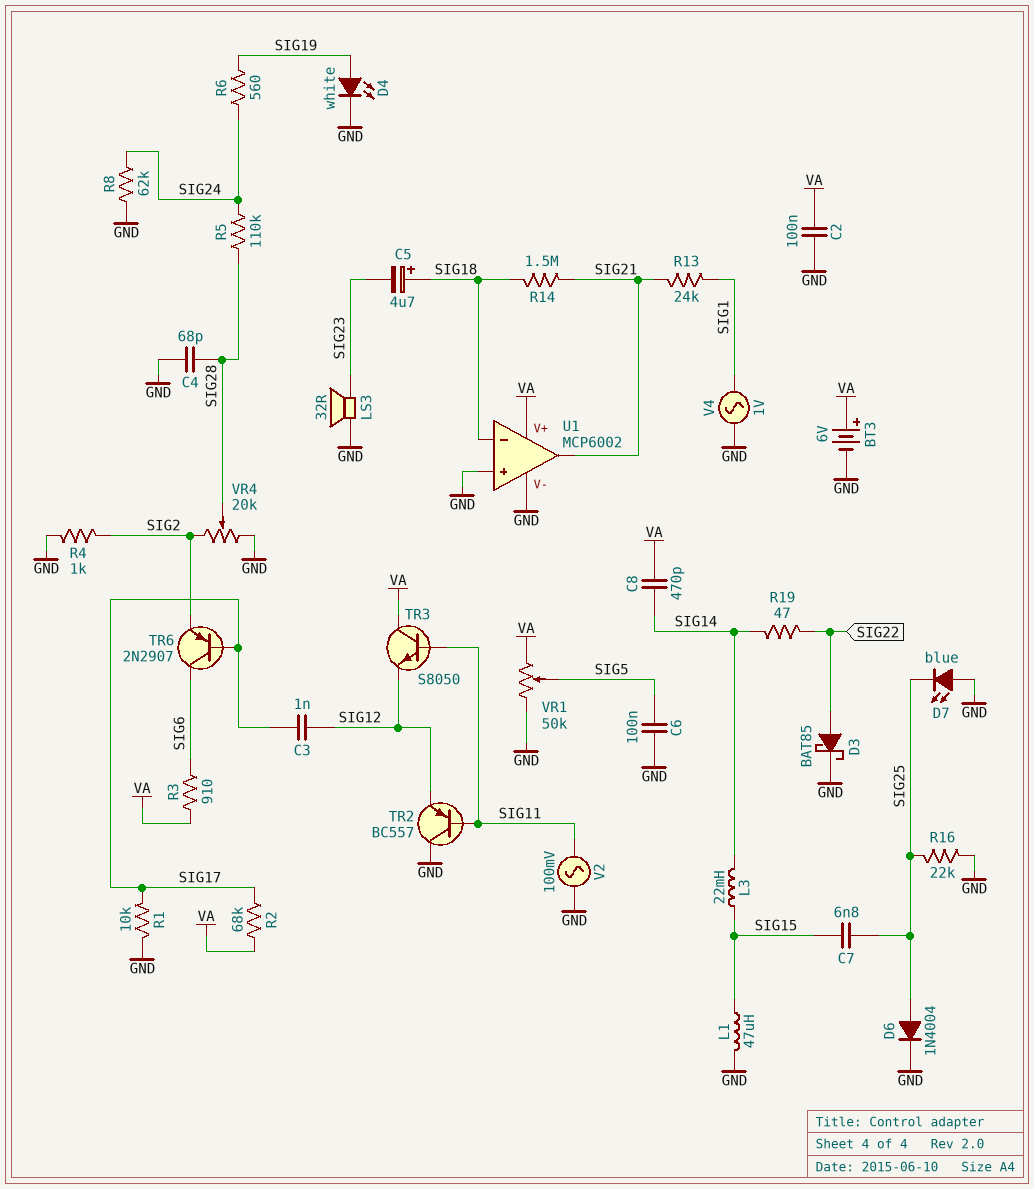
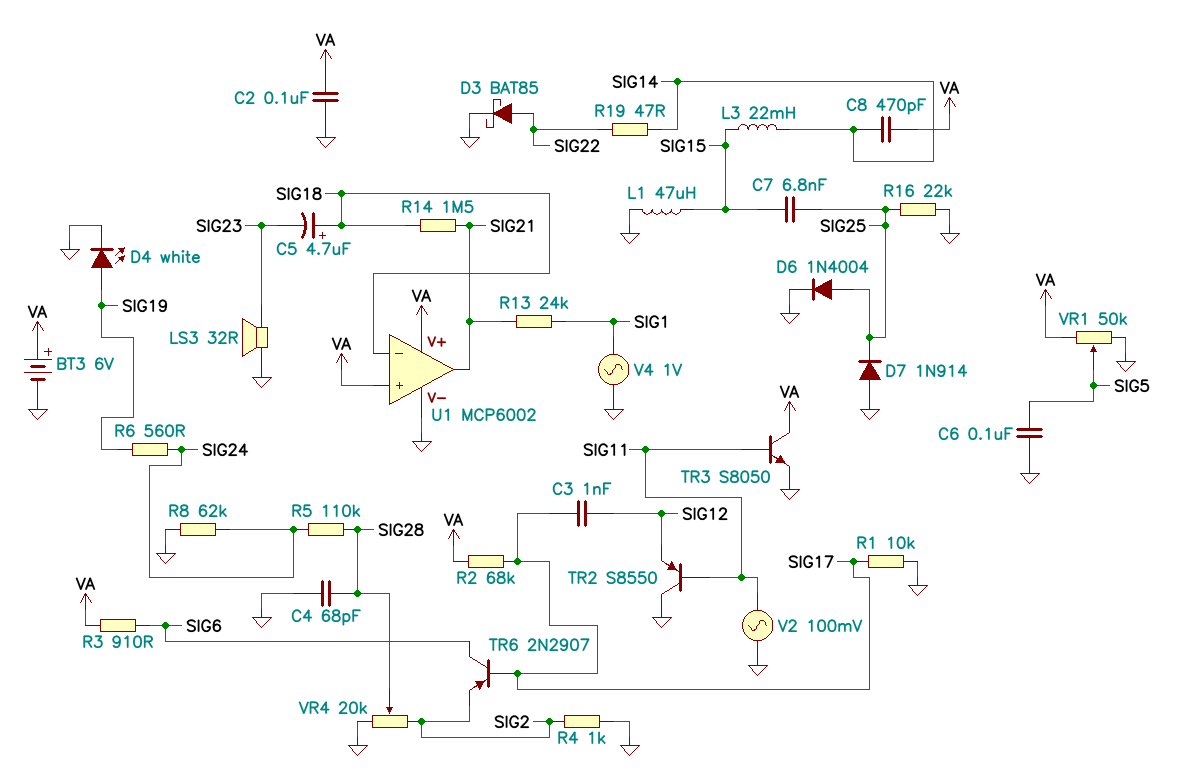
D7: LED blue (A GND, K SIG25) -> diode 1N914 (A GND, K SIG25)
TR2: PNP BC557 (B SIG11, C GND, E SIG12) -> PNP S8550 (B SIG11, C GND, E SIG12)
TR3: NPN S8050 (B SIG11, C VA, E SIG12) -> NPN S8050 (B SIG11, C VA, E GND)
U1 pin in+: GND -> VA

